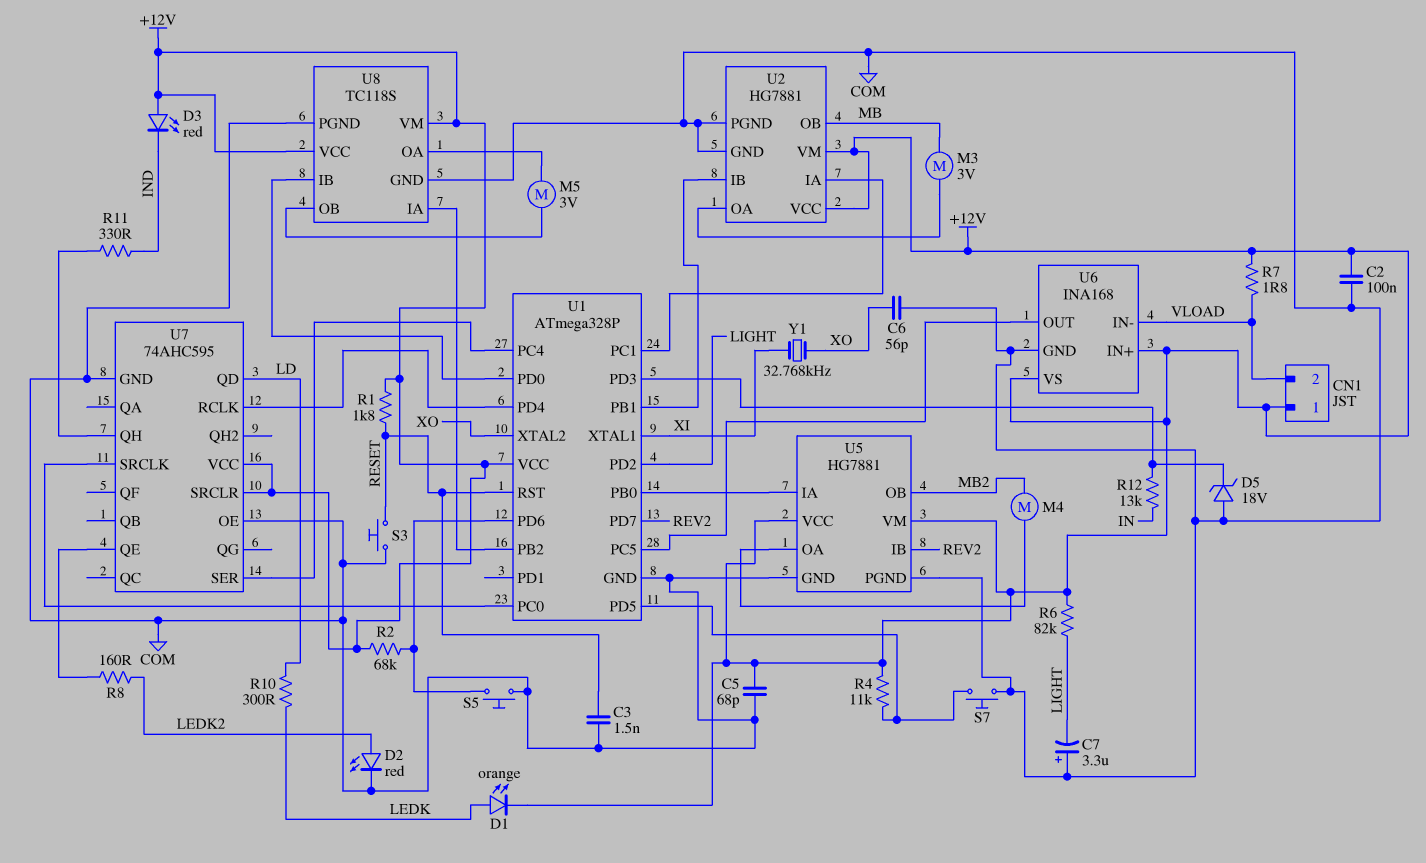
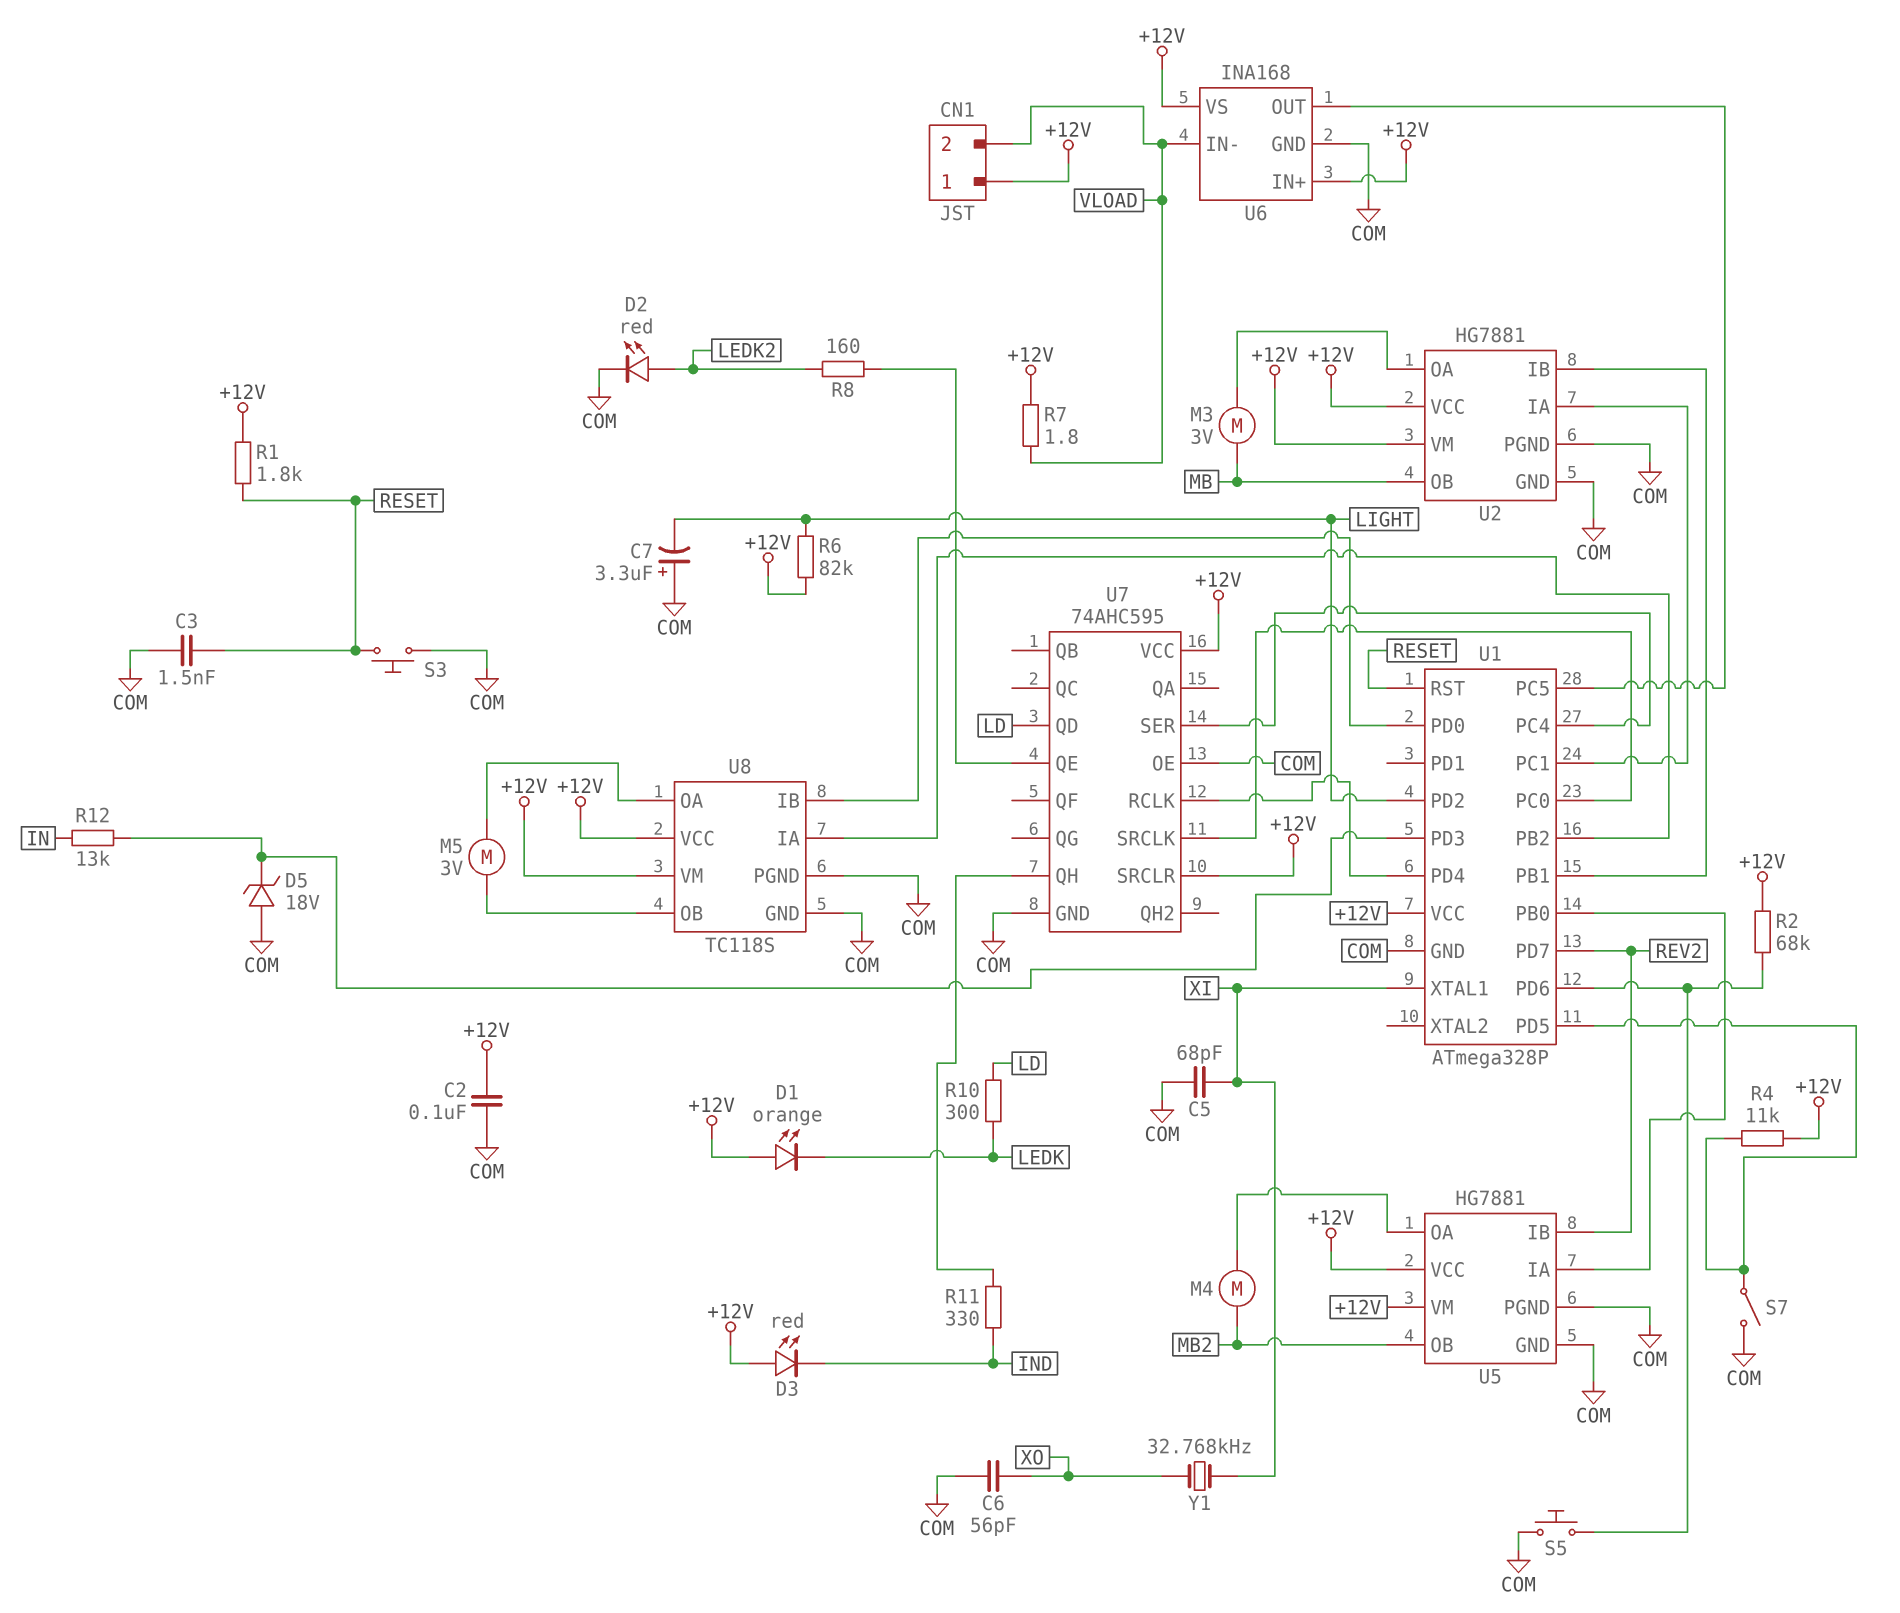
C5: 68pF (+12V, COM) -> 68pF (COM, XI)
D1: LED orange (A LEDK, K +12V) -> LED orange (A +12V, K LEDK)
S7: button (COM, U1/PD5) -> switch (COM, U1/PD5)
U1 pin XTAL2: XO -> none

